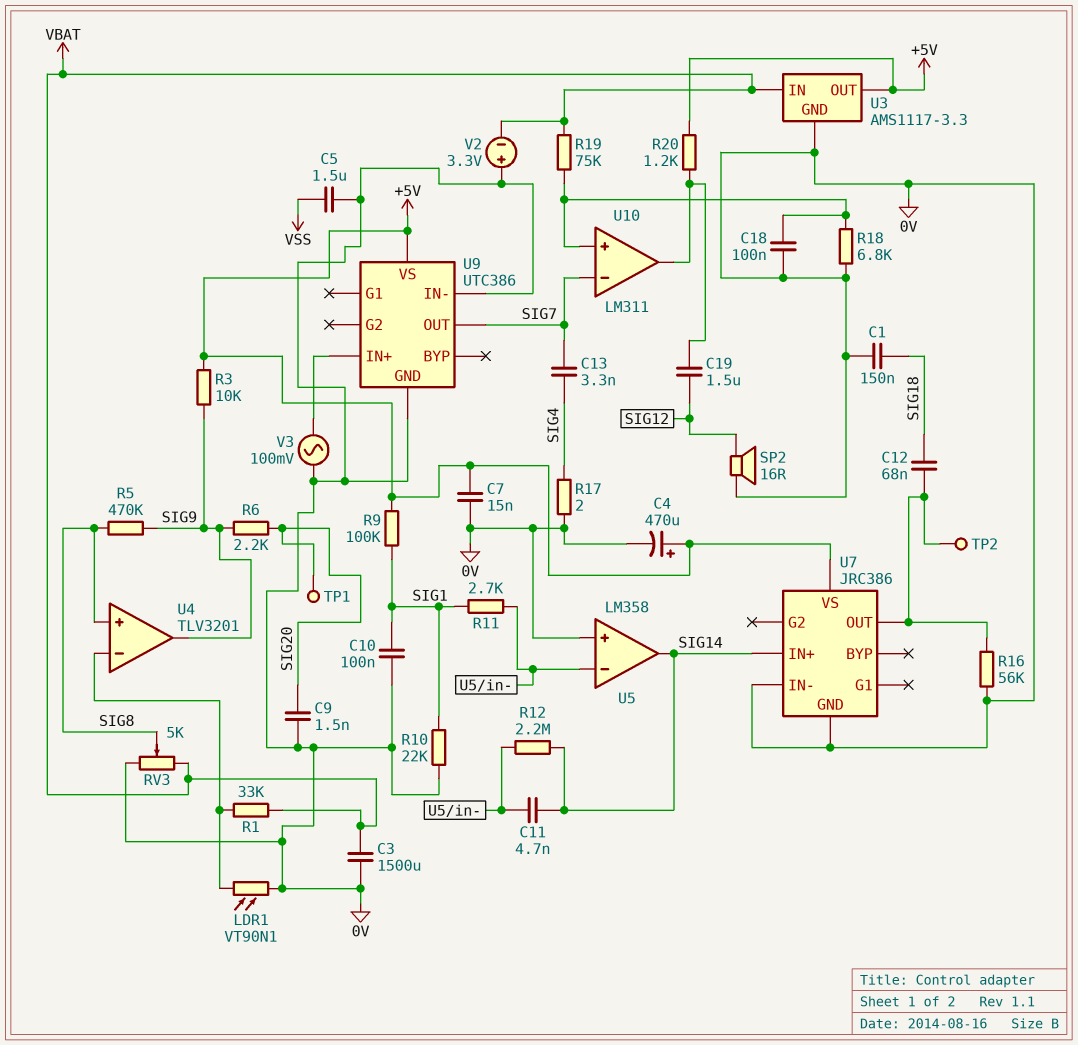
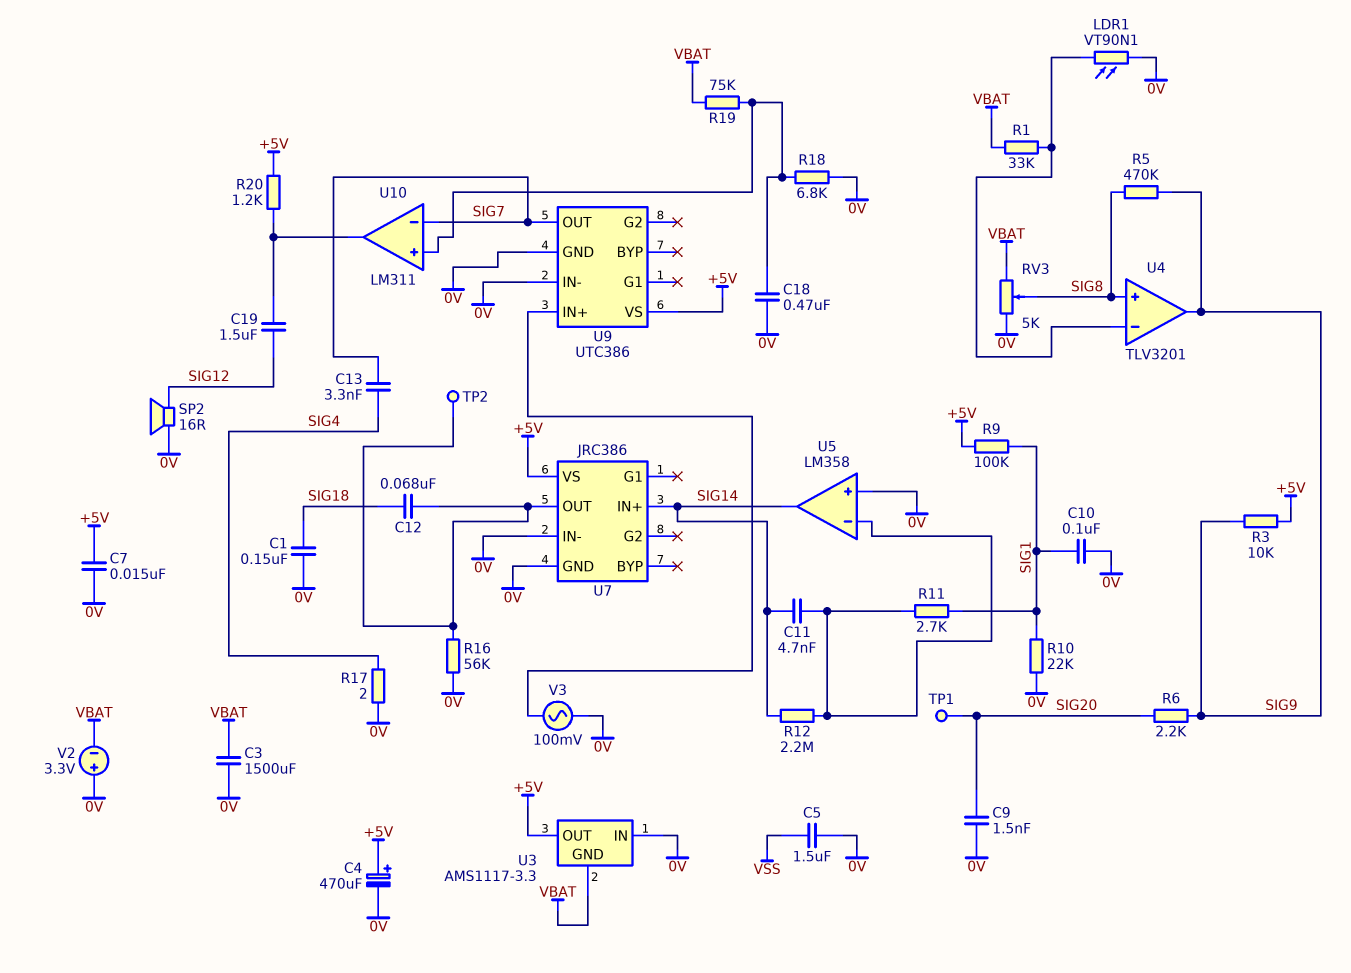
C18: 100nF (0V, U10/in+) -> 470nF (0V, U10/in+)
U3 pin GND: 0V -> VBAT
U3 pin IN: VBAT -> 0V

